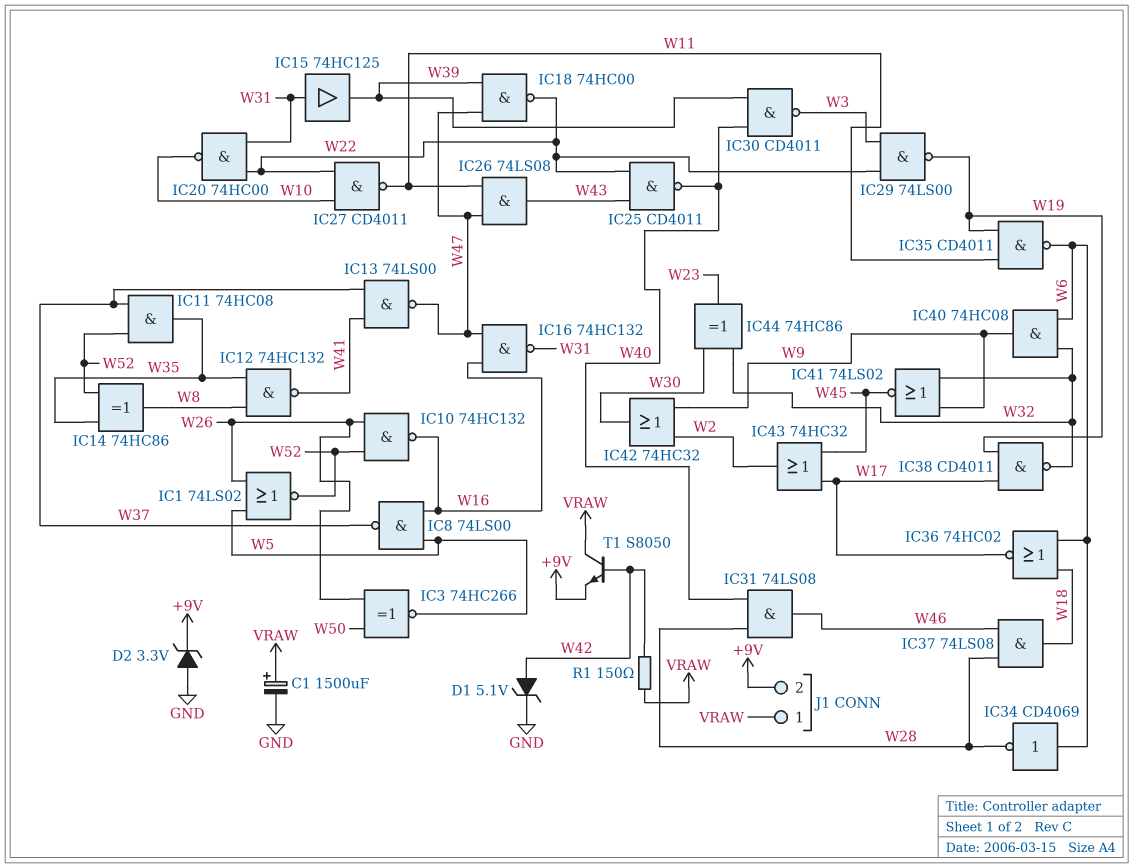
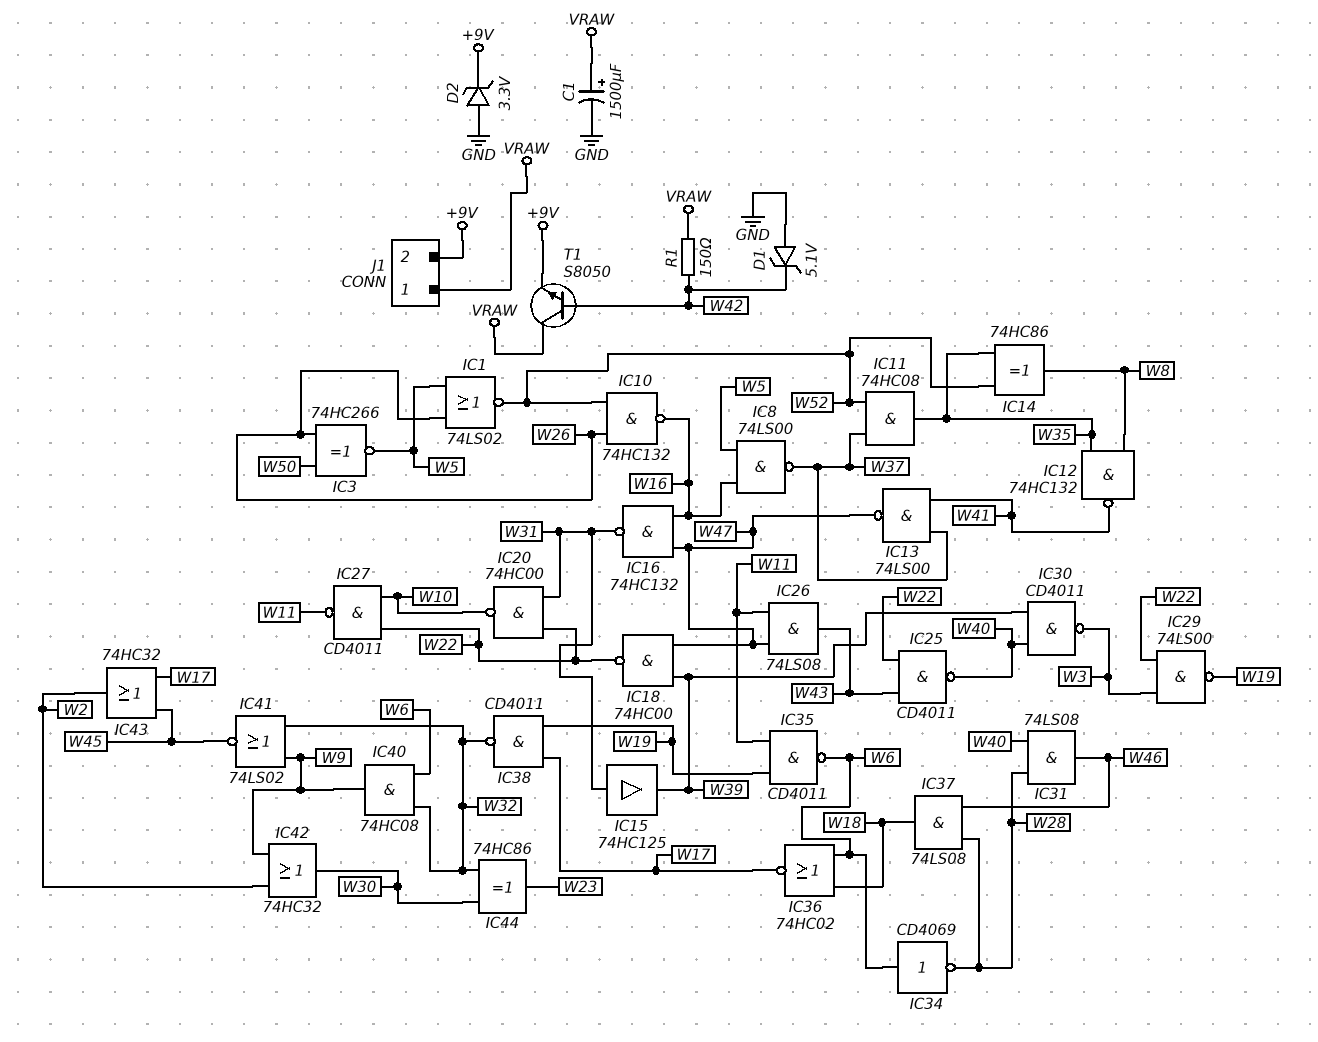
D1: zener 5.1V (A W42, K GND) -> zener 5.1V (A GND, K W42)

